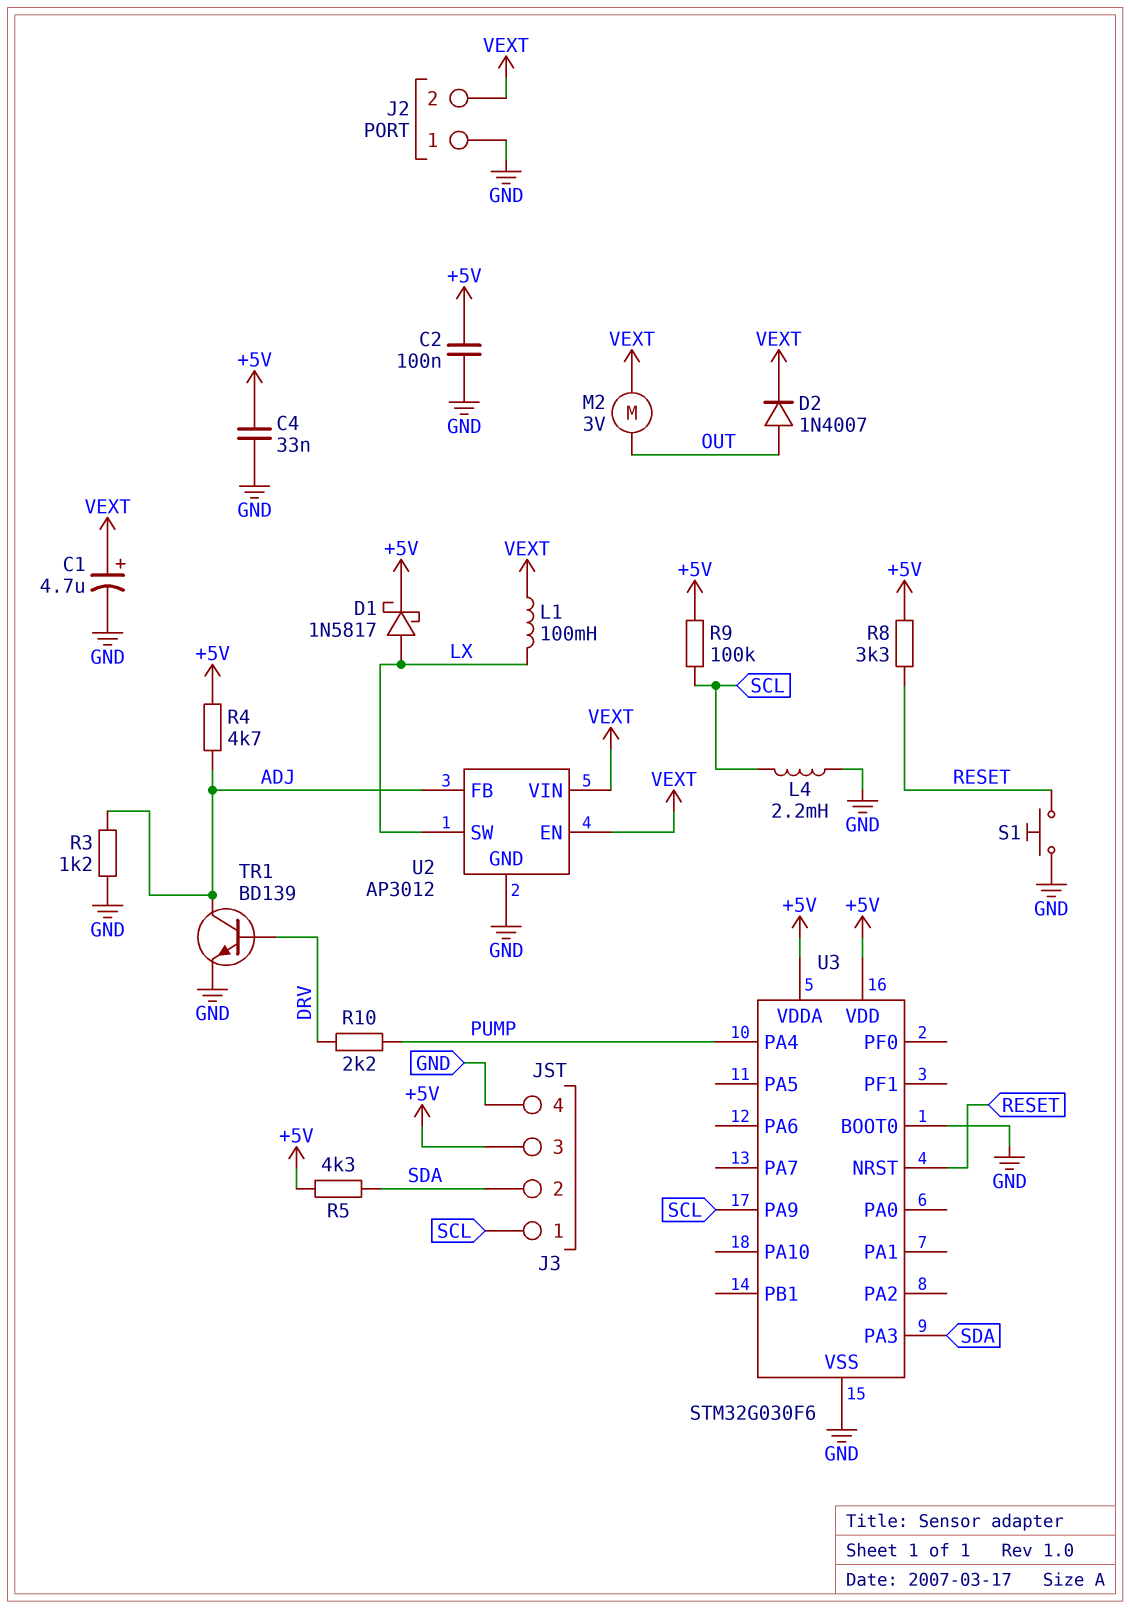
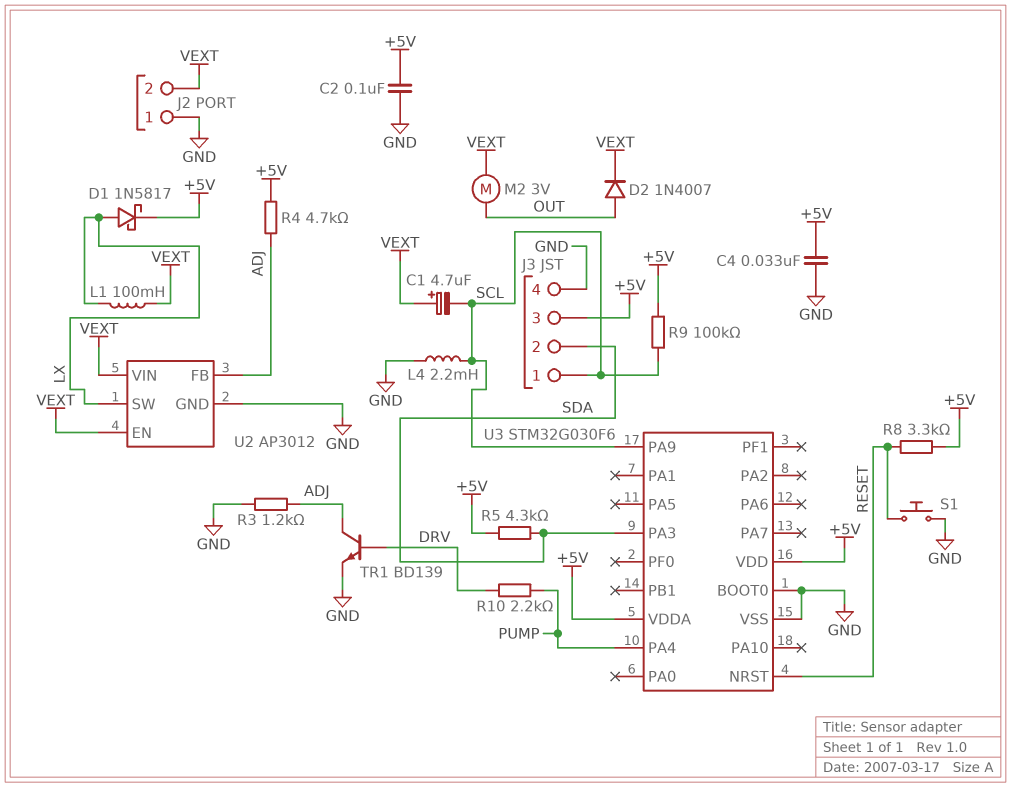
C1: 4.7uF (plus VEXT, minus GND) -> 4.7uF (plus VEXT, minus SCL)

